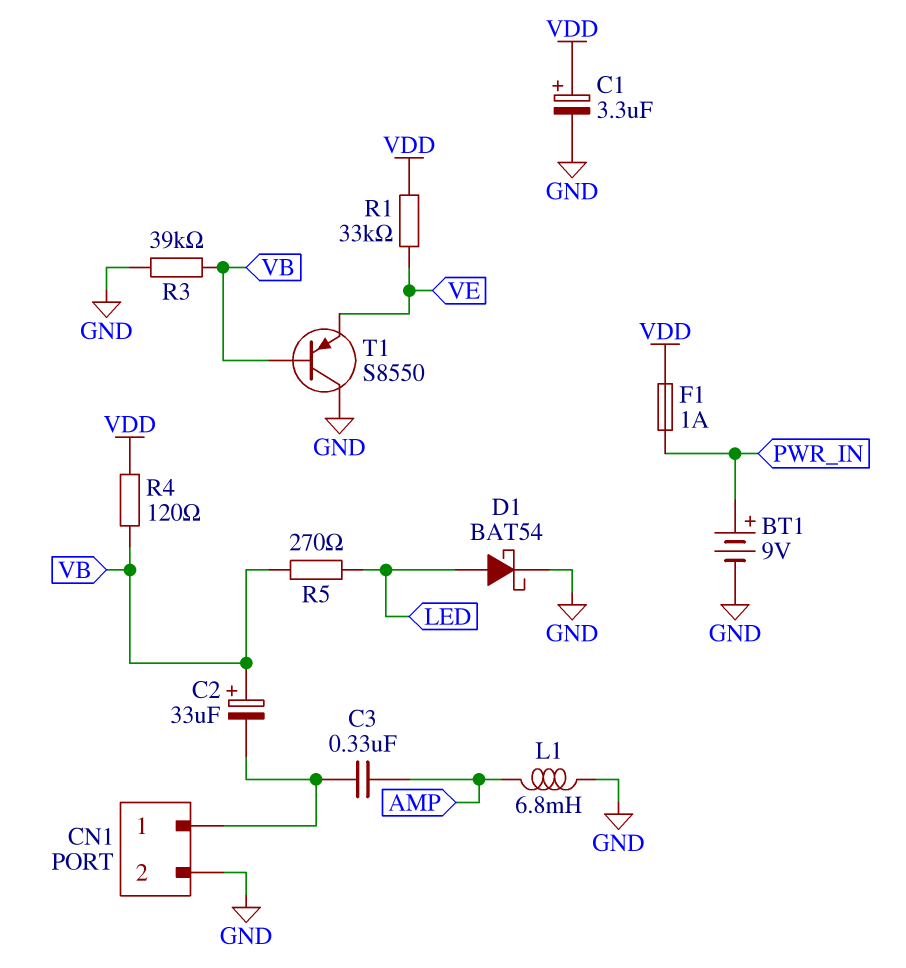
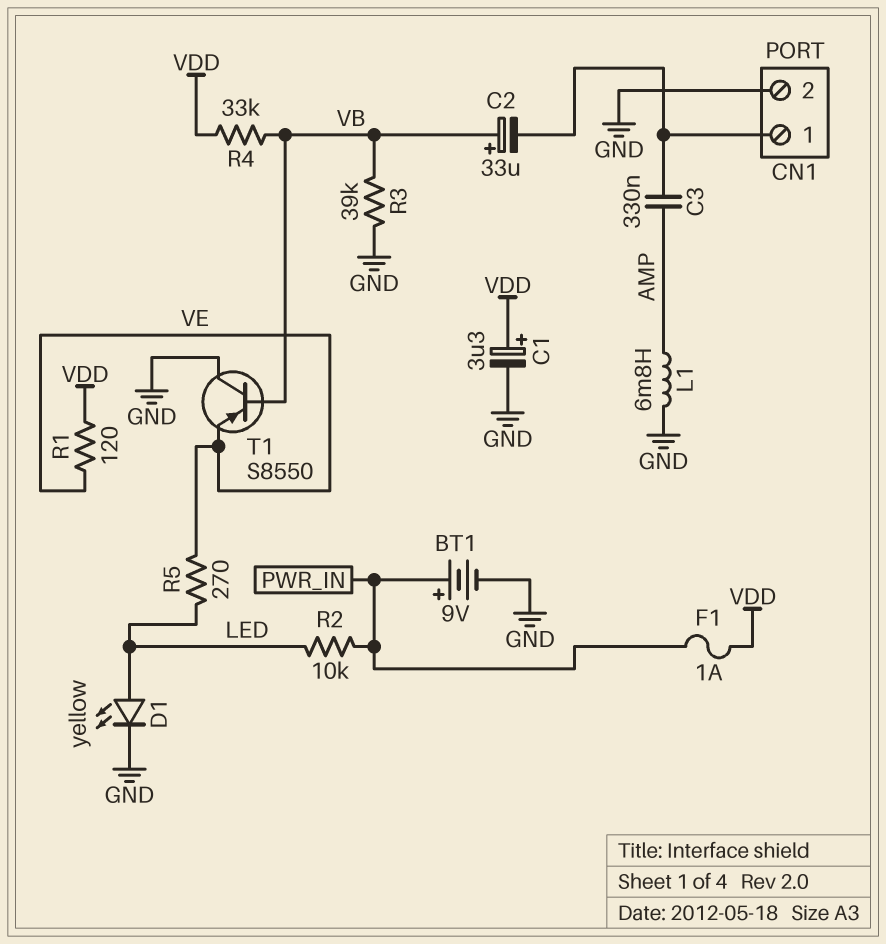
D1: schottky BAT54 (A LED, K GND) -> LED yellow (A LED, K GND)
R1: 33k (VDD, VE) -> 120 (VDD, VE)
R2: none -> 10k (LED, PWR_IN)
R4: 120 (VB, VDD) -> 33k (VB, VDD)
R5: 270 (LED, VB) -> 270 (LED, VE)

